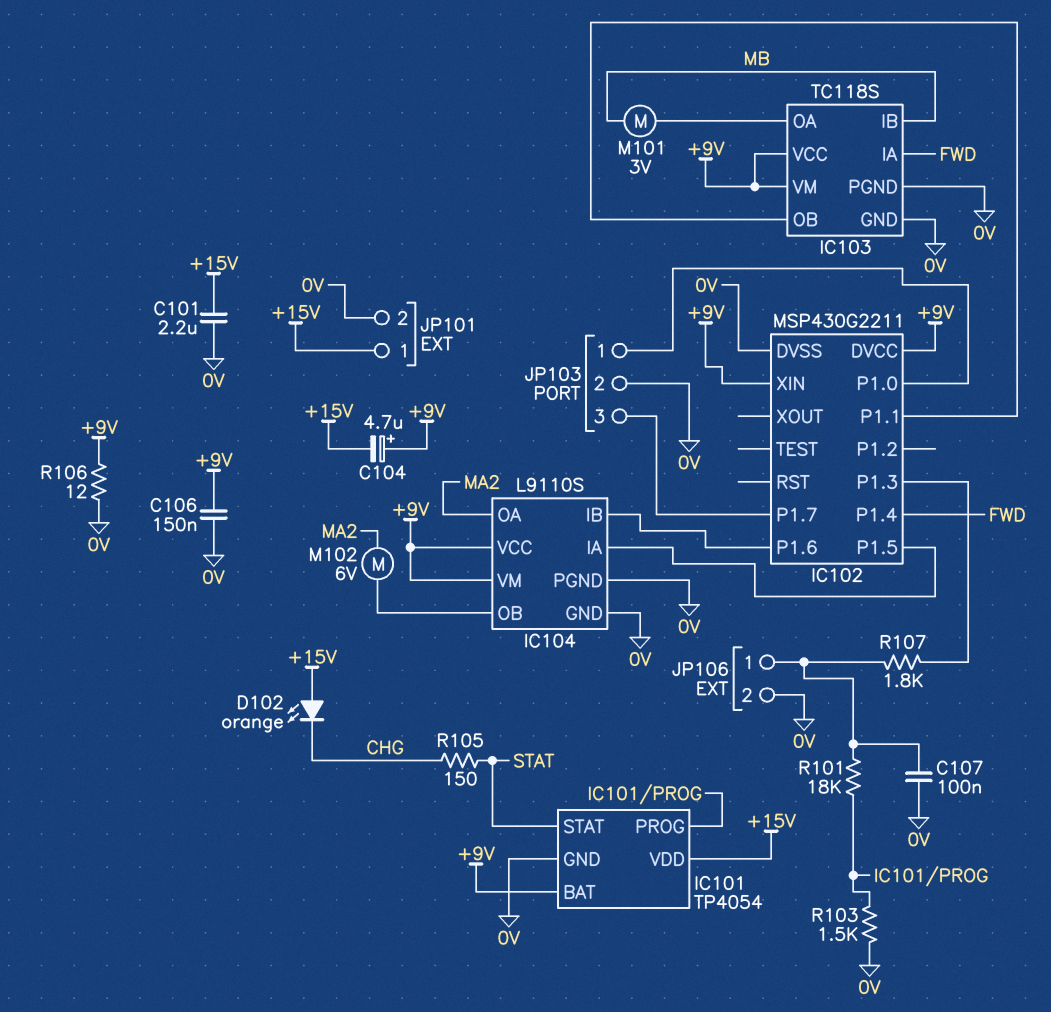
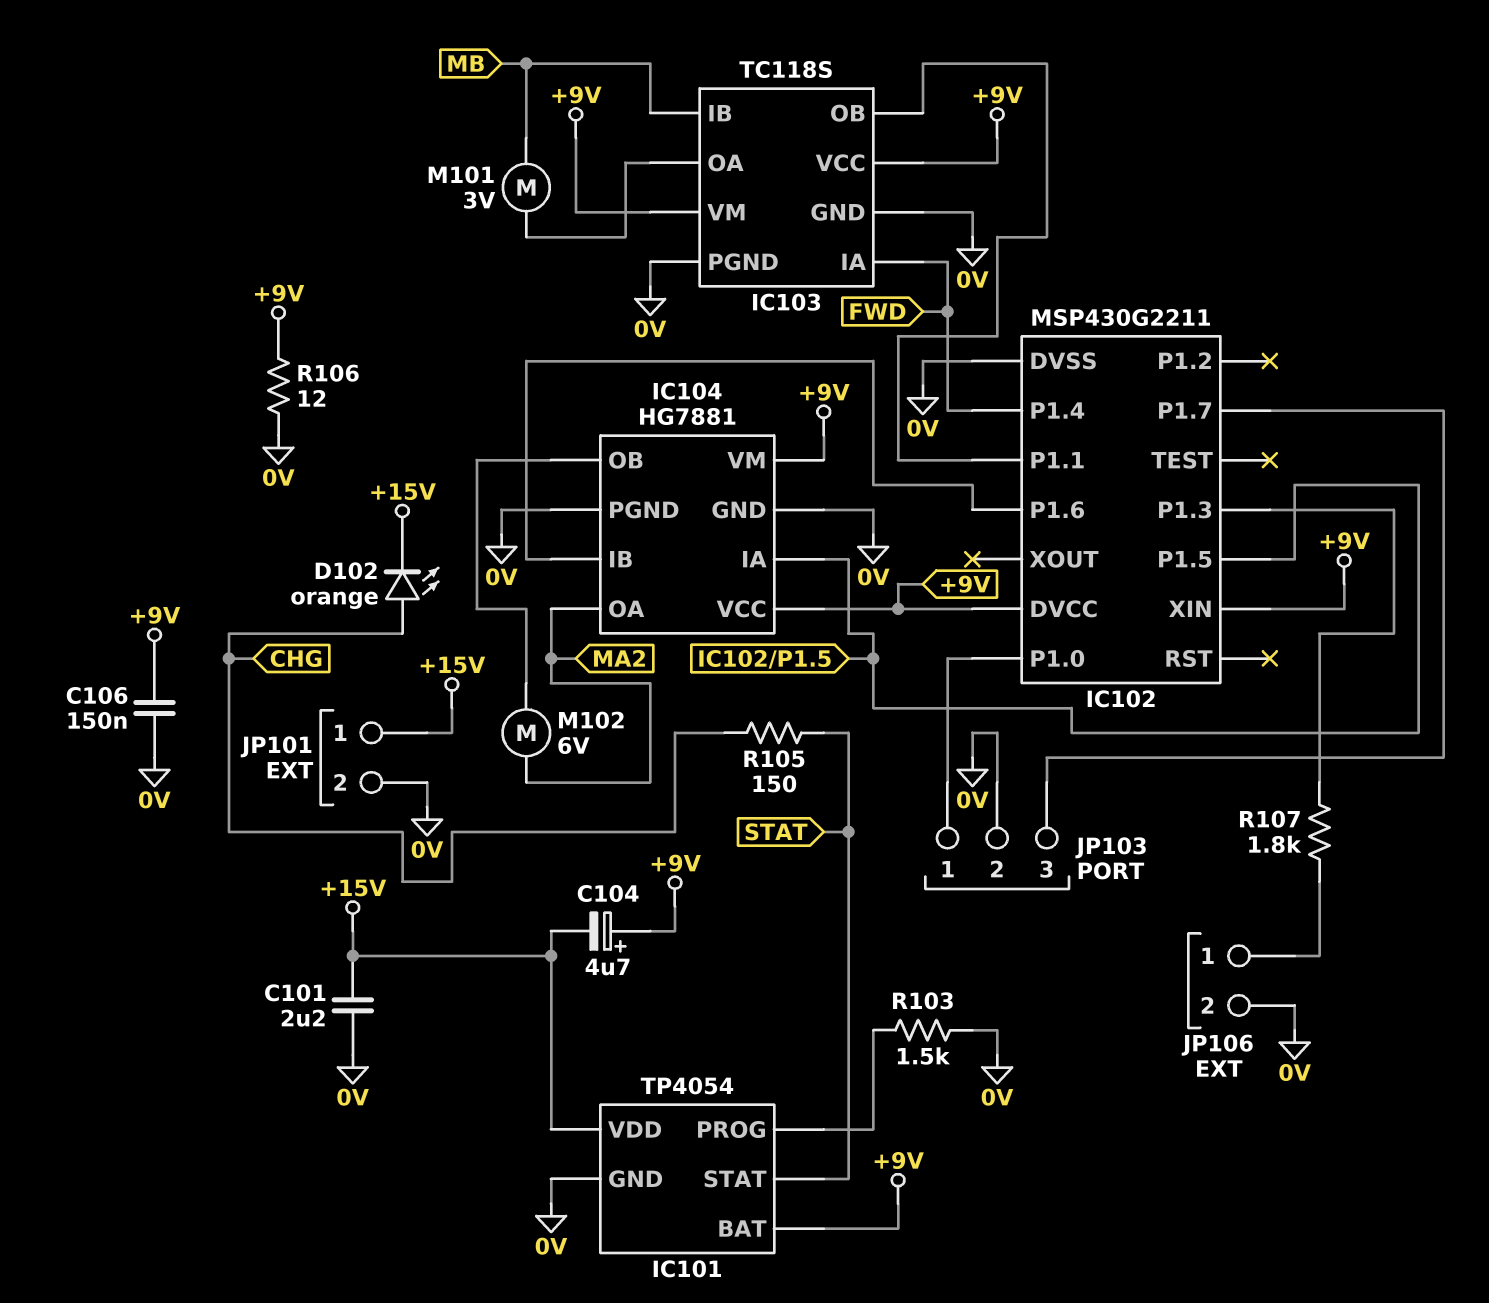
C107: 100nF (0V, JP106/1) -> none
D102: LED orange (A +15V, K CHG) -> LED orange (A CHG, K +15V)
IC104: L9110S -> HG7881
R101: 18k (IC101/PROG, JP106/1) -> none

